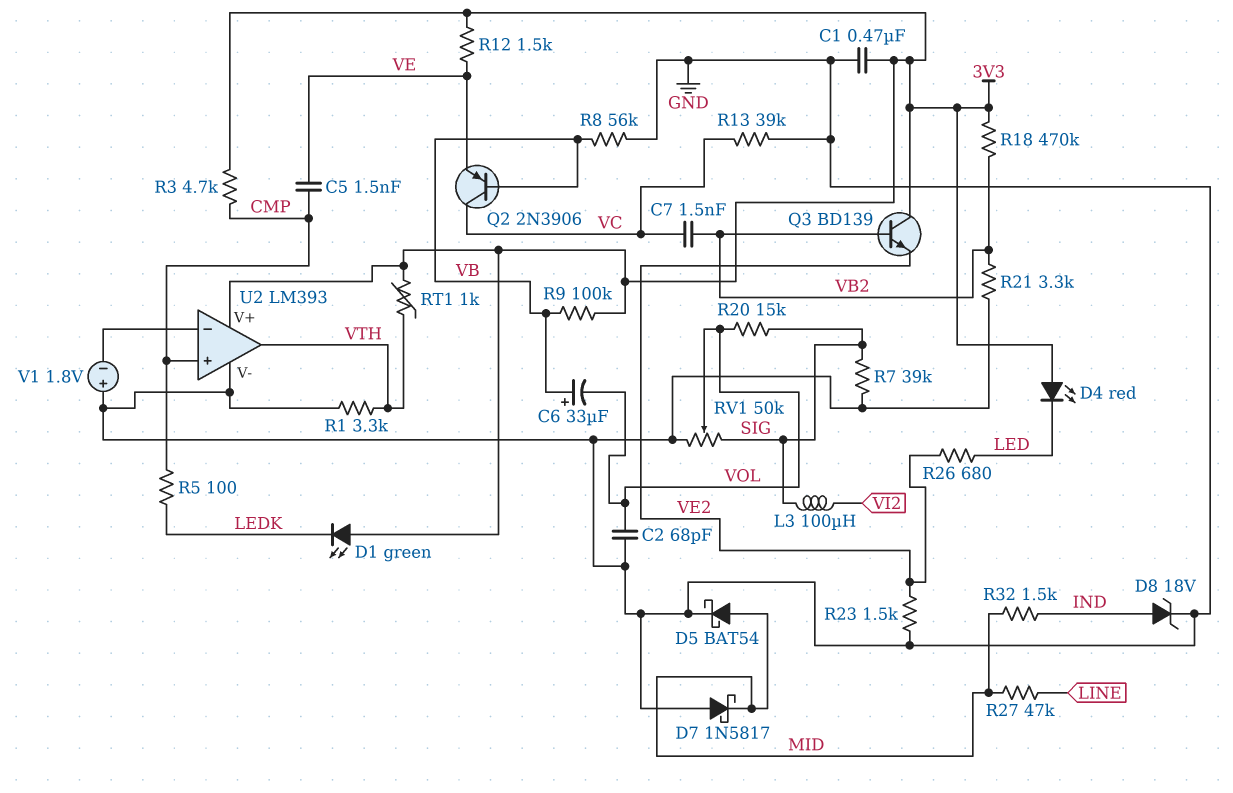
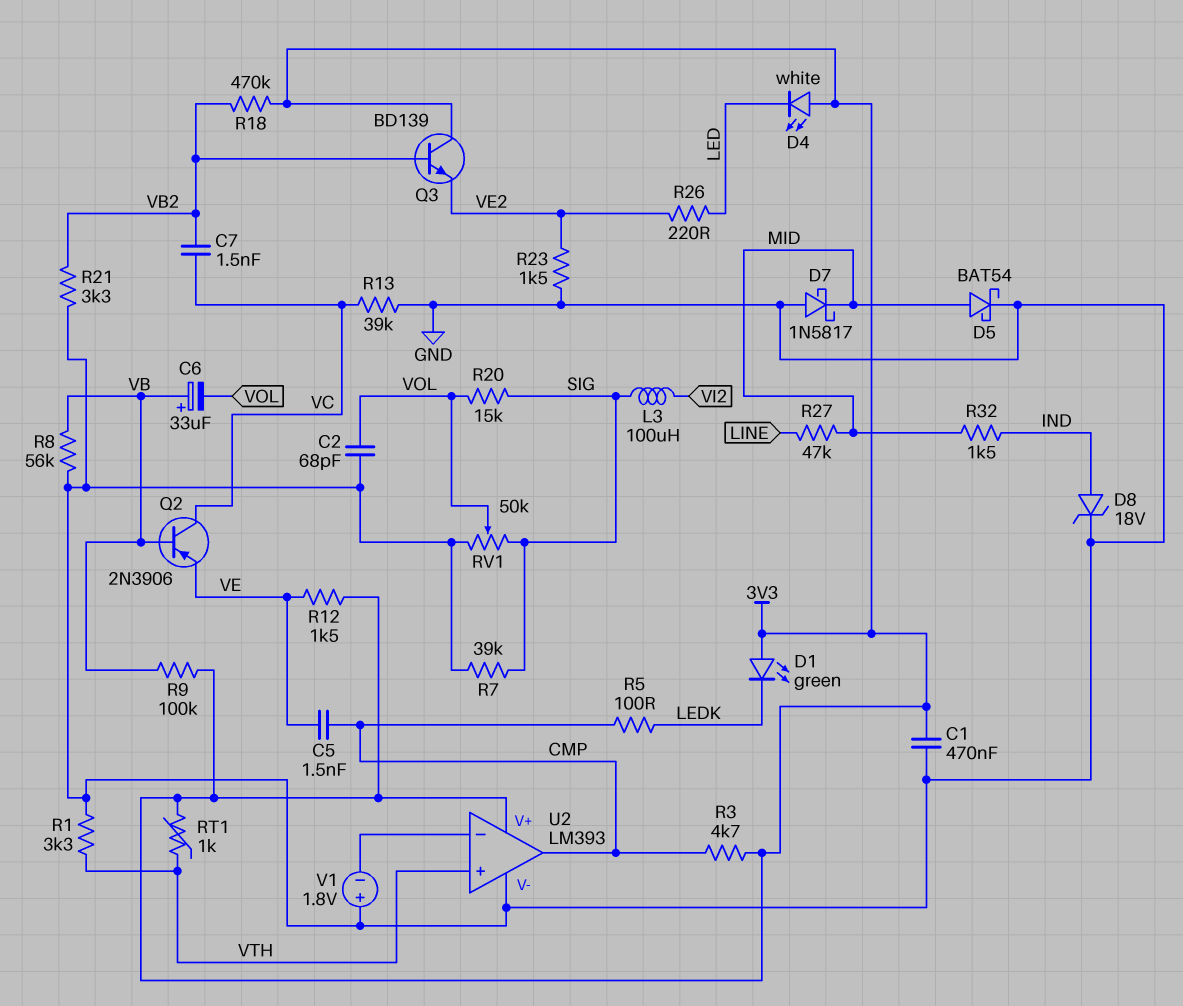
D4: LED red (A 3V3, K LED) -> LED white (A 3V3, K LED)
R26: 680 (LED, VE2) -> 220 (LED, VE2)
U2 pin in+: CMP -> VTH
U2 pin out: VTH -> CMP

